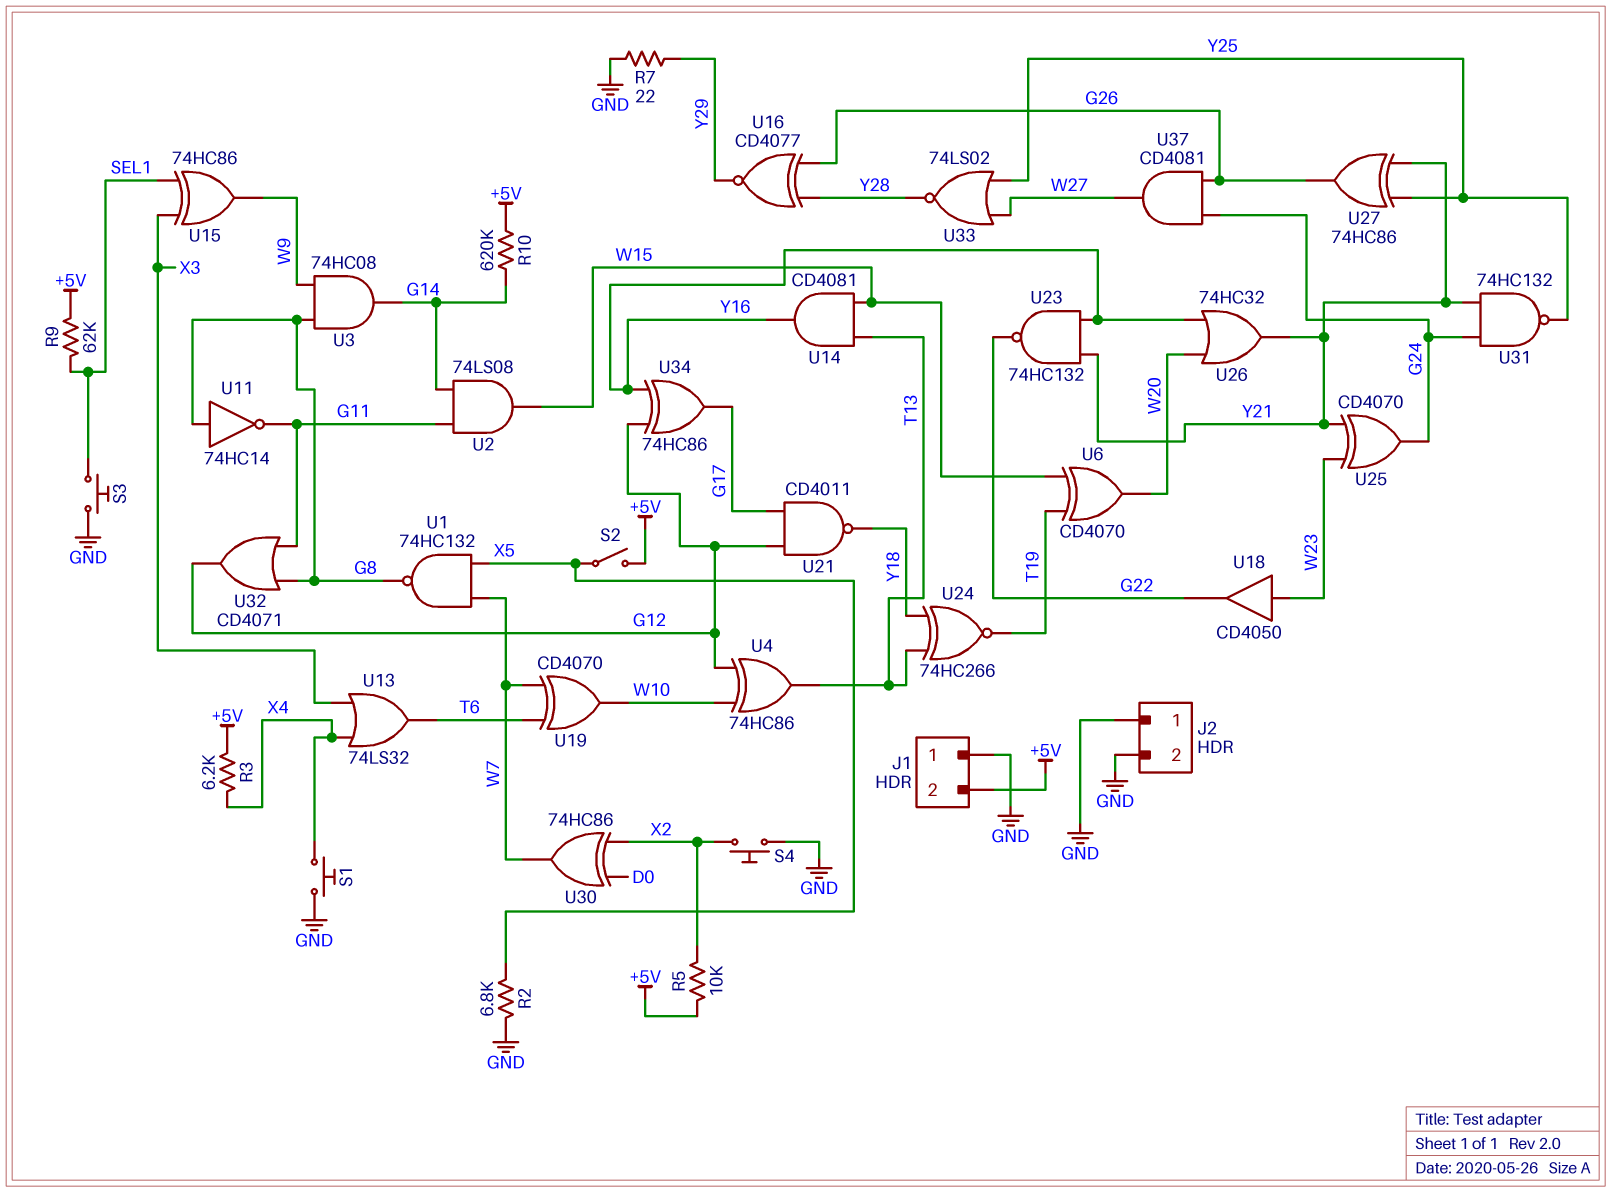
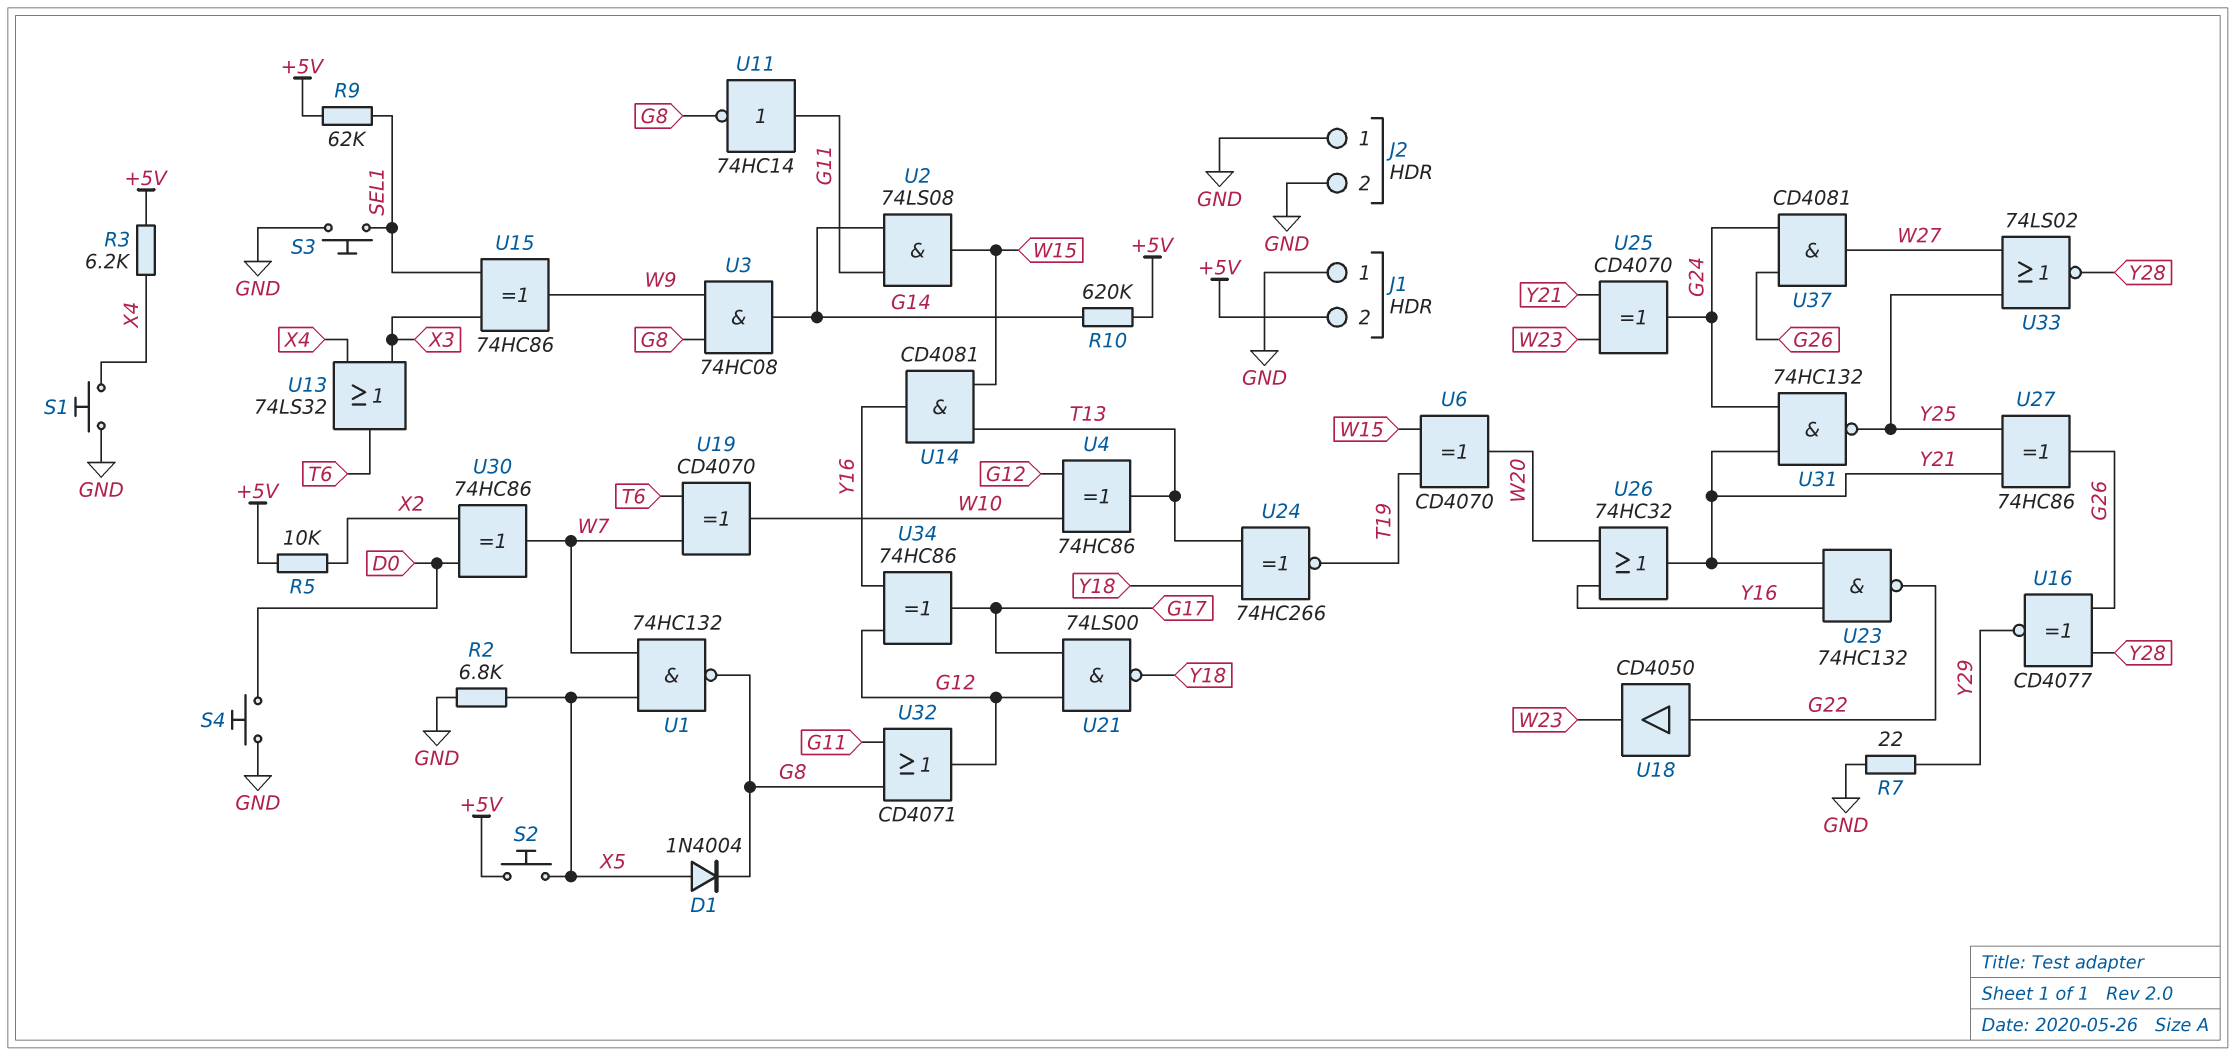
D1: none -> diode 1N4004 (A X5, K G8)
S2: switch (+5V, X5) -> button (+5V, X5)
S4: button (GND, X2) -> button (D0, GND)
U11: NOT 74HC14 (in G8, out G11) -> NOT 74HC14 (in G11, out G8)
U18: buffer CD4050 (in W23, out G22) -> buffer CD4050 (in G22, out W23)
U21: NAND CD4011 (in G12, in G17, out Y18) -> NAND 74LS00 (in G12, in G17, out Y18)

